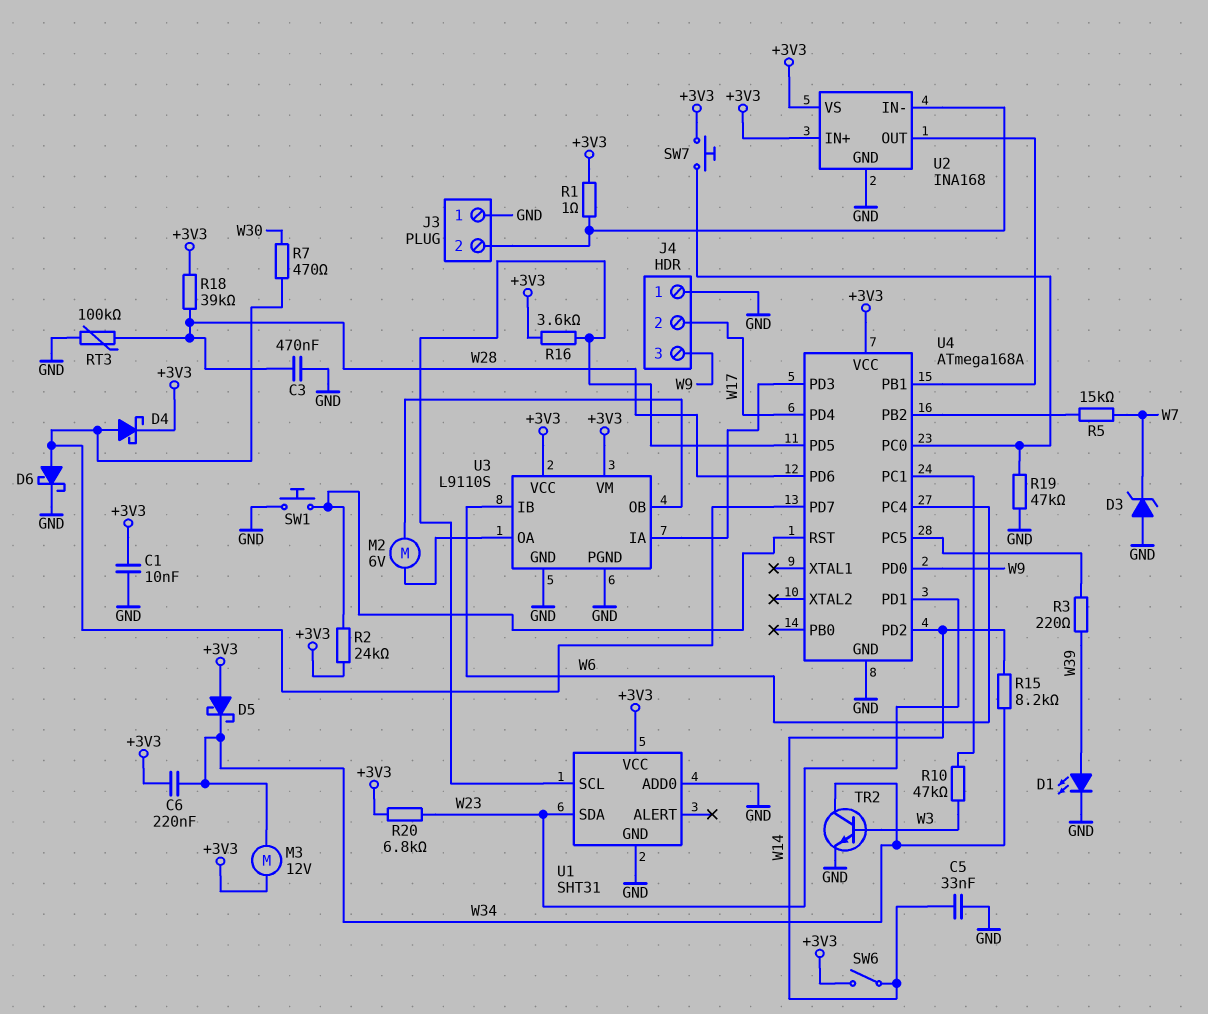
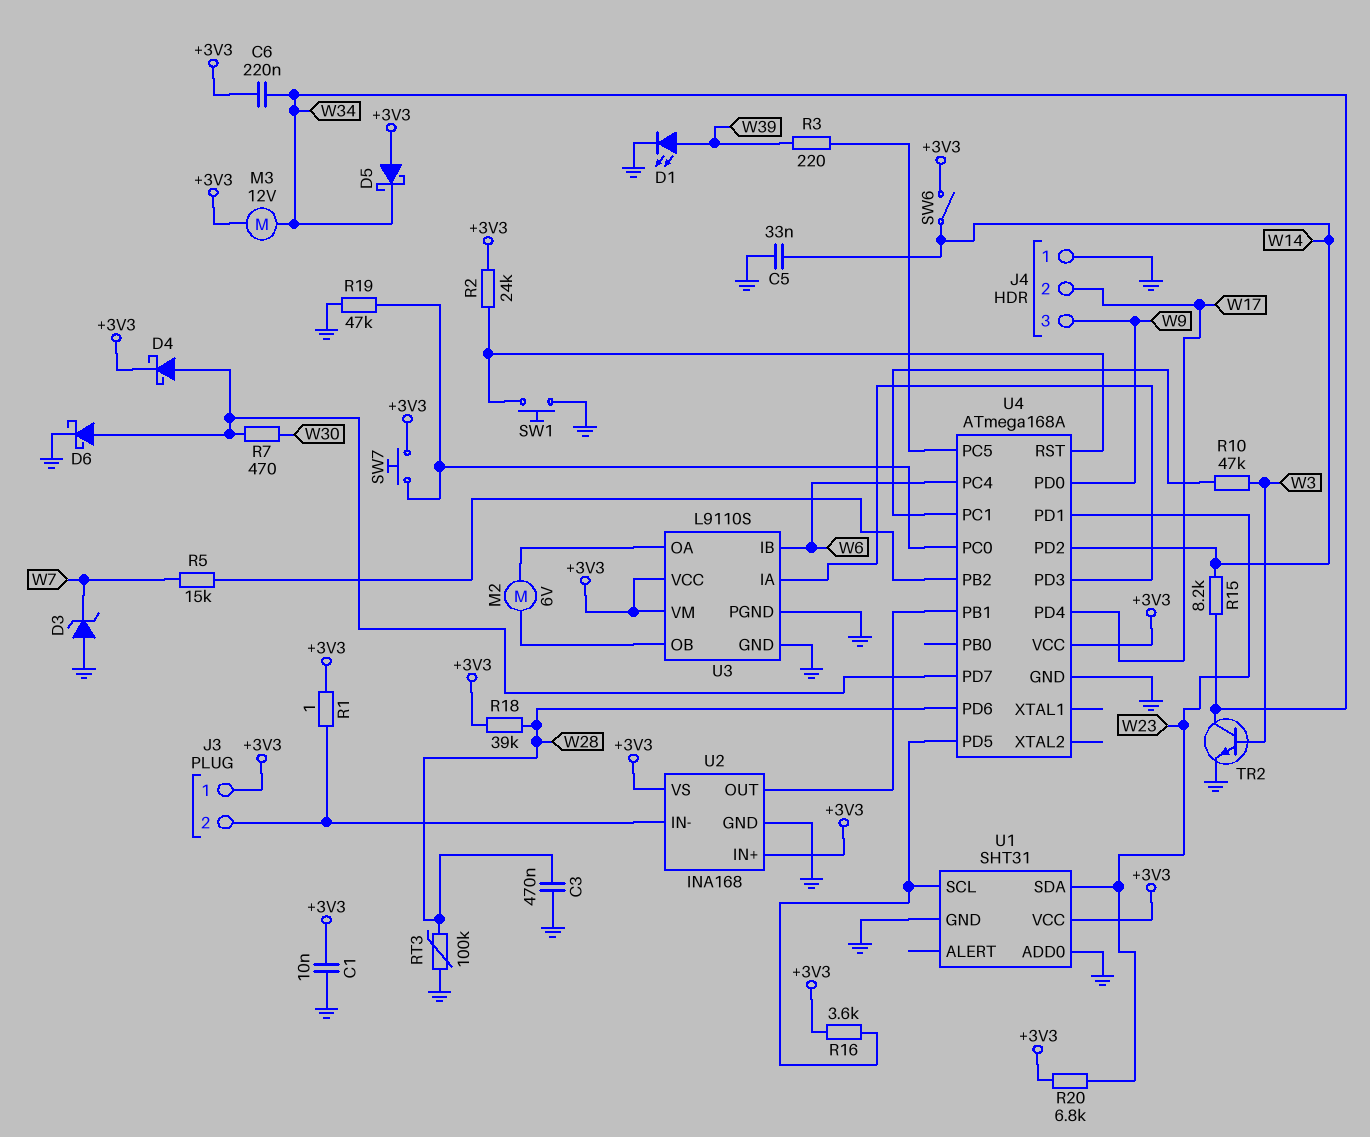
J3 pin 1: GND -> +3V3

